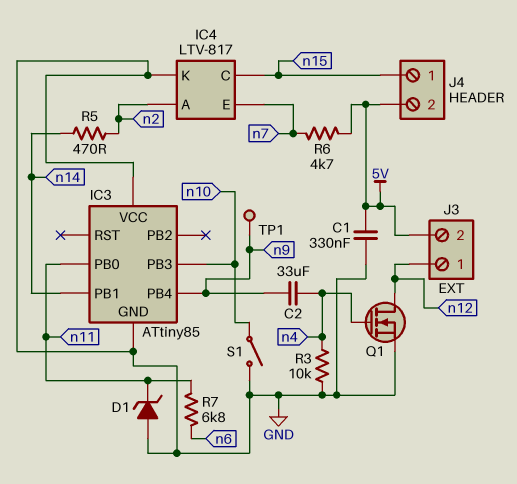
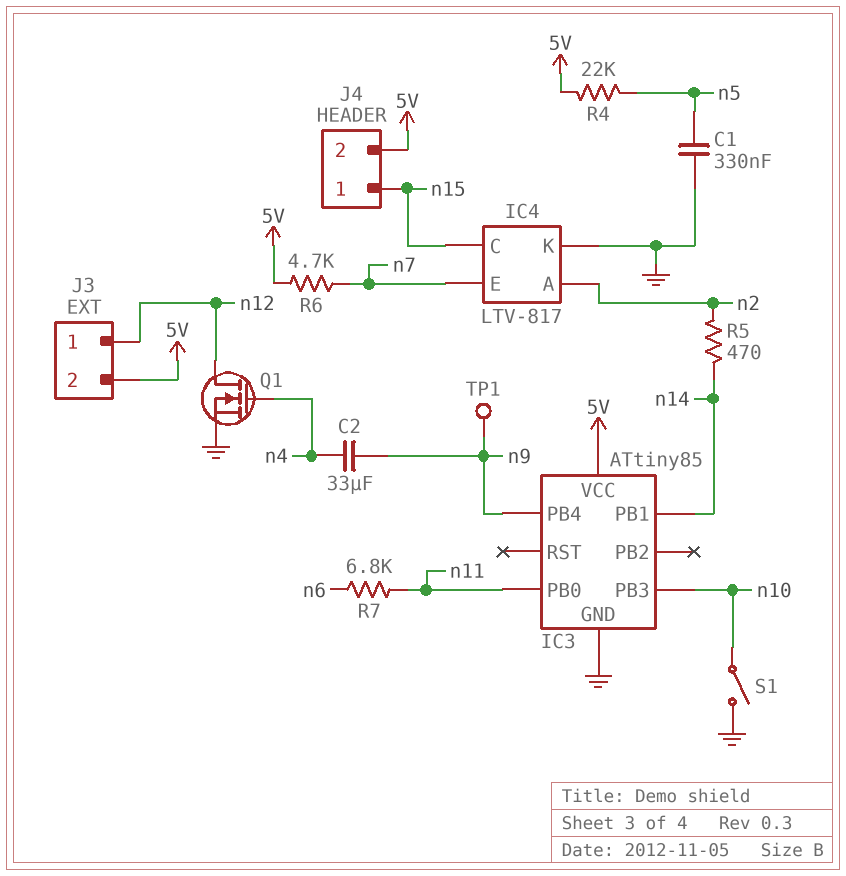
C1: 330nF (5V, GND) -> 330nF (GND, n5)
D1: zener (A GND, K n11) -> none
IC3 pin VCC: GND -> 5V
R3: 10k (GND, n4) -> none
R4: none -> 22k (5V, n5)

